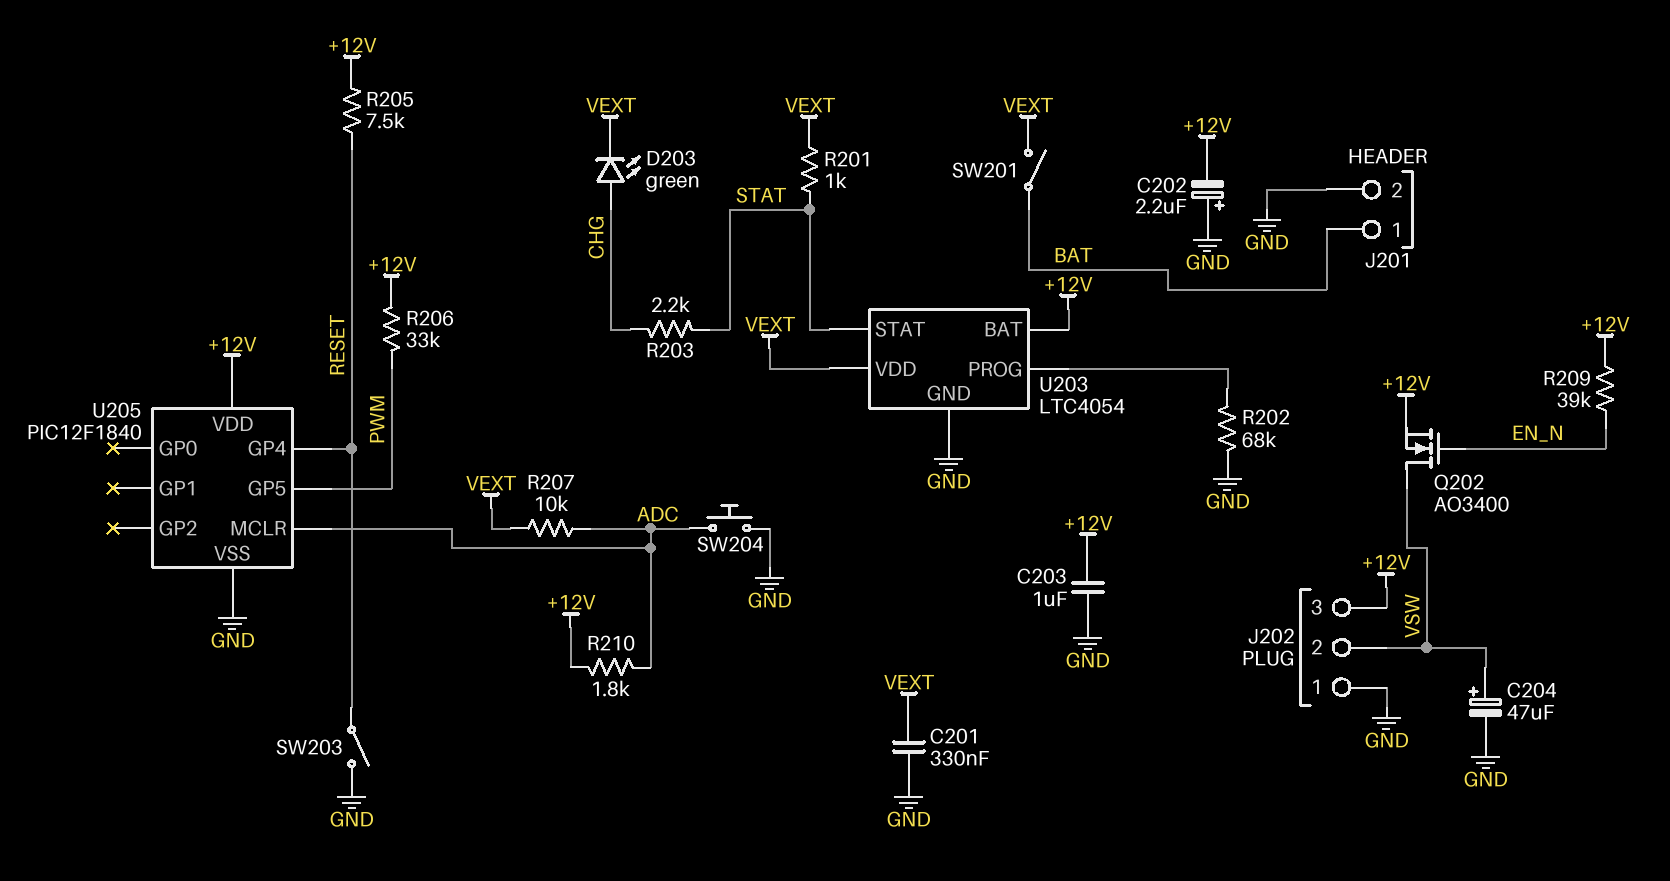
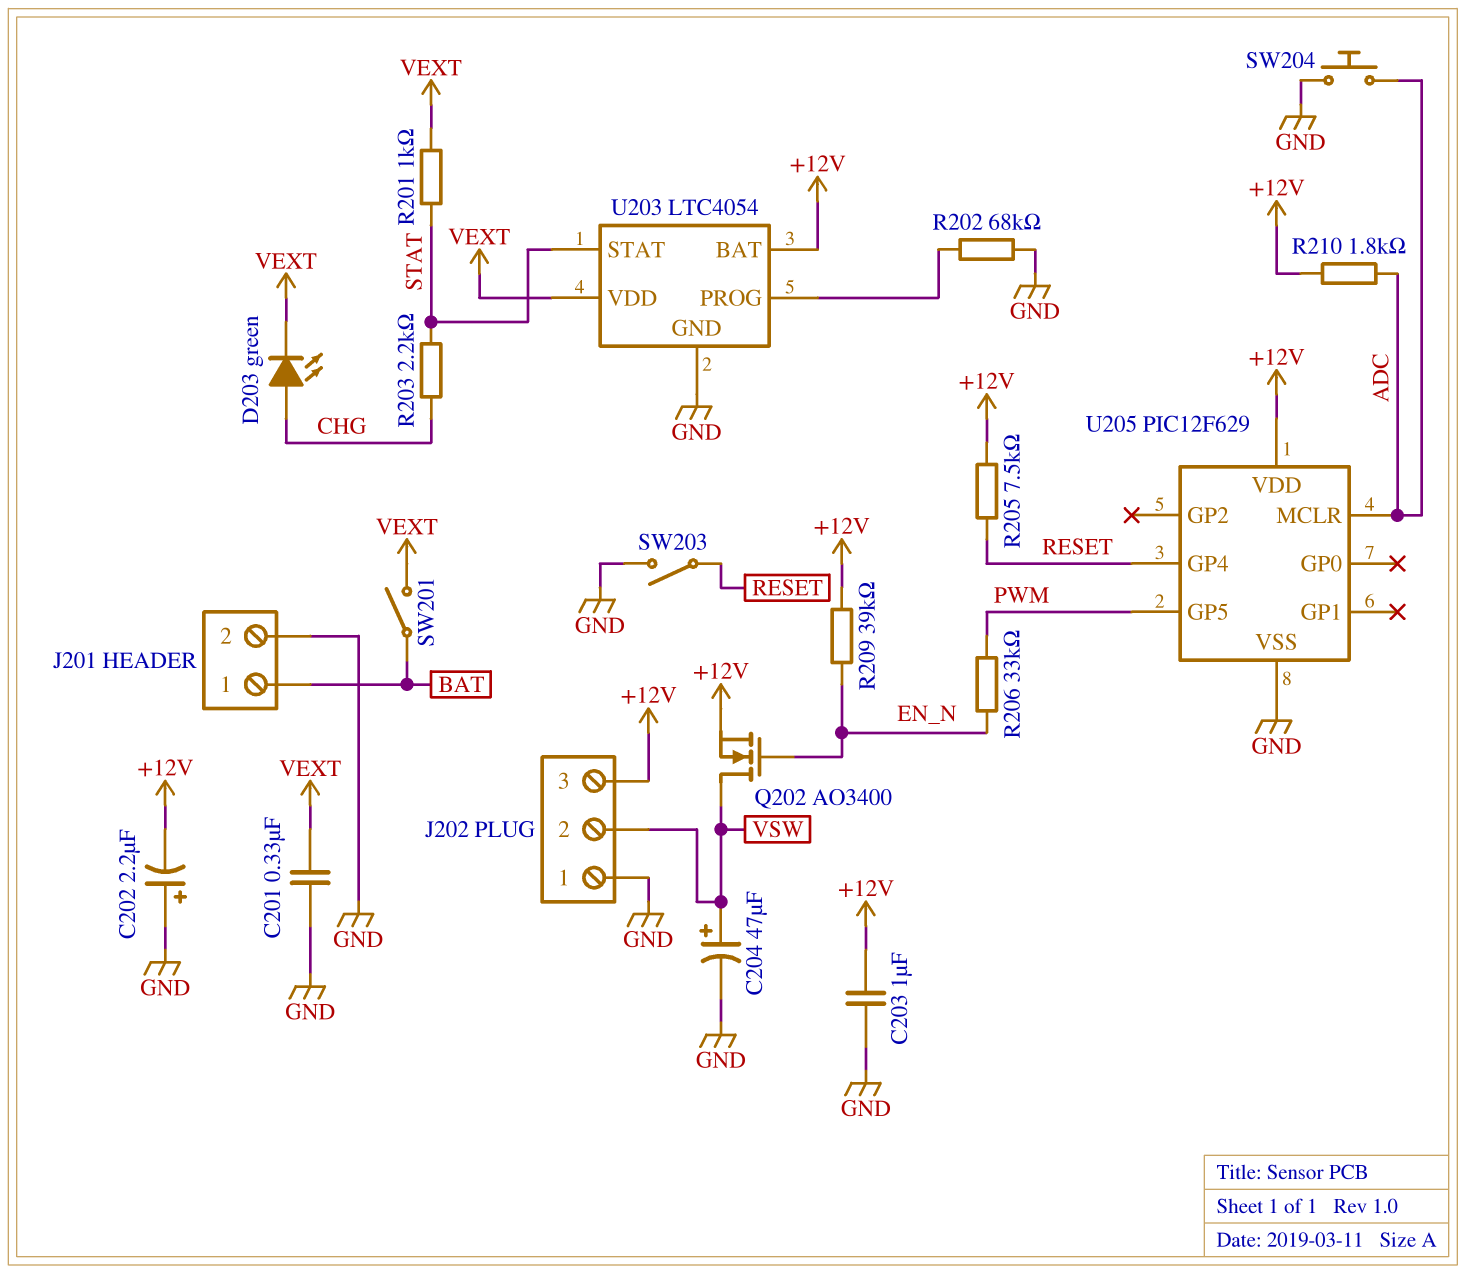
R206: 33k (+12V, PWM) -> 33k (EN_N, PWM)
R207: 10k (ADC, VEXT) -> none
U205: PIC12F1840 -> PIC12F629

